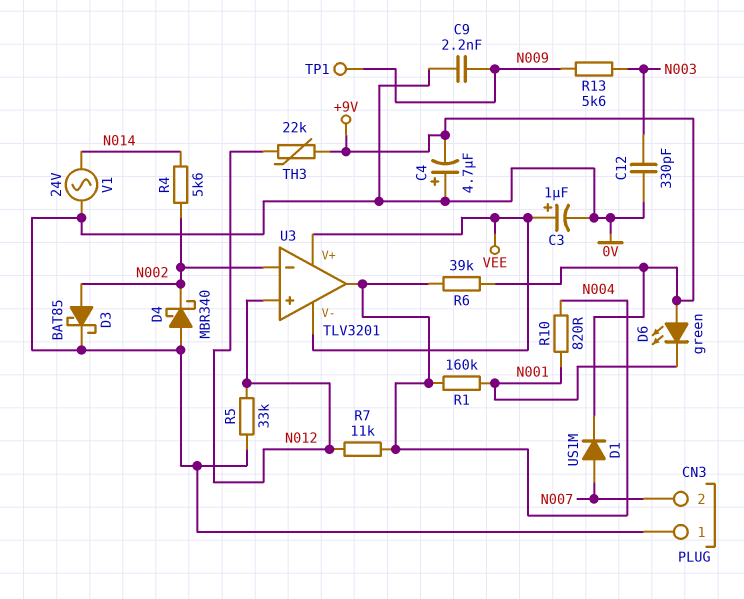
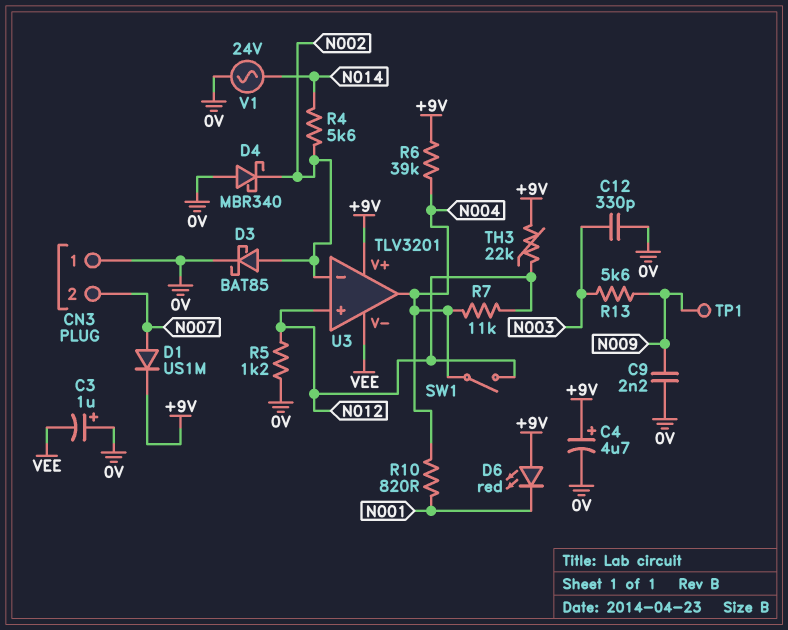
C3: 1uF (plus VEE, minus 0V) -> 1uF (plus 0V, minus VEE)
C4: 4.7uF (plus 0V, minus +9V) -> 4.7uF (plus +9V, minus 0V)
D6: LED green (A +9V, K N001) -> LED red (A +9V, K N001)
R1: 160k (N001, N004) -> none
R5: 33k (0V, N012) -> 1.2k (0V, N012)
SW1: none -> switch (N004, N012)
U3 pin V+: VEE -> +9V

